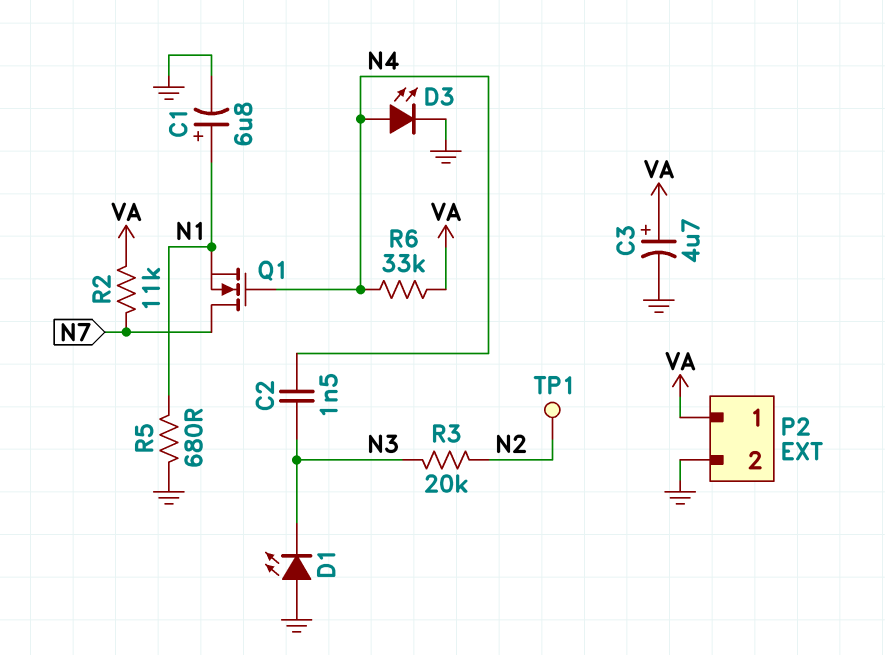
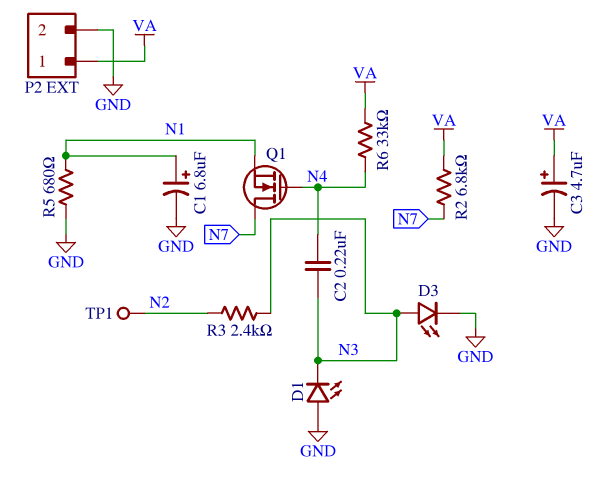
C2: 1.5nF (N3, N4) -> 220nF (N3, N4)
D3: LED (A N4, K GND) -> LED (A N3, K GND)
R2: 11k (N7, VA) -> 6.8k (N7, VA)
R3: 20k (N2, N3) -> 2.4k (N2, N3)

